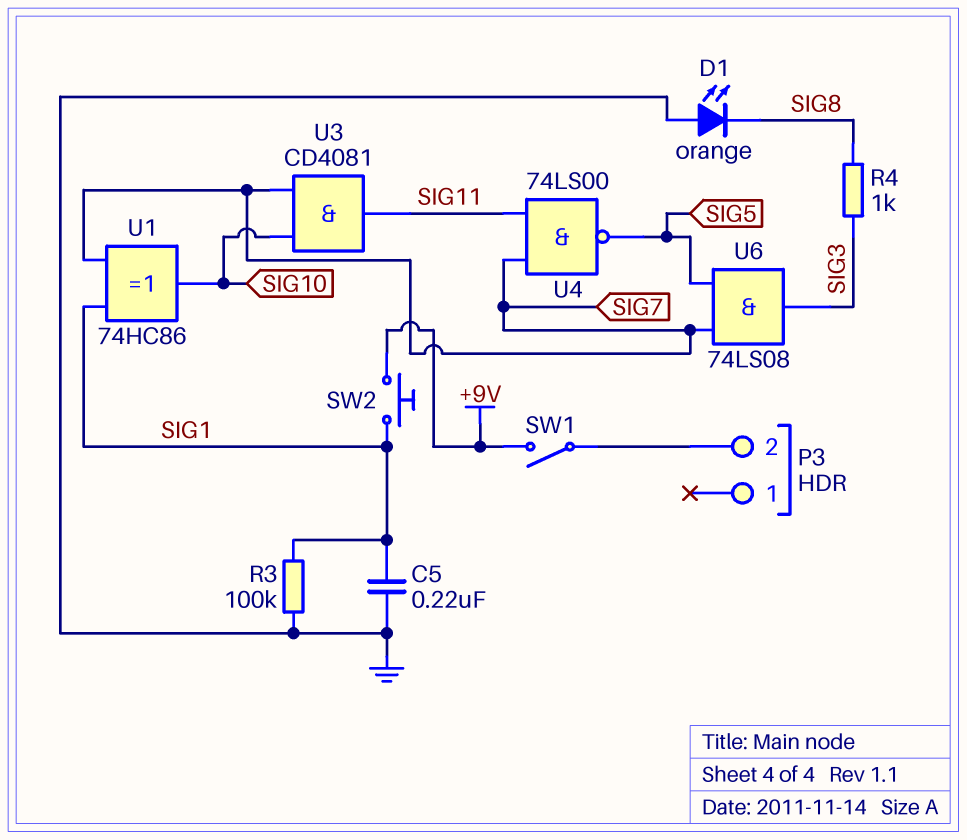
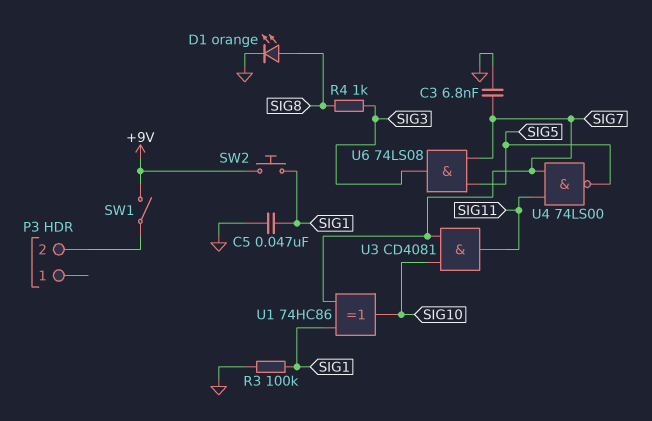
C3: none -> 6.8nF (GND, SIG7)
C5: 220nF (GND, SIG1) -> 47nF (GND, SIG1)
D1: LED orange (A GND, K SIG8) -> LED orange (A SIG8, K GND)

